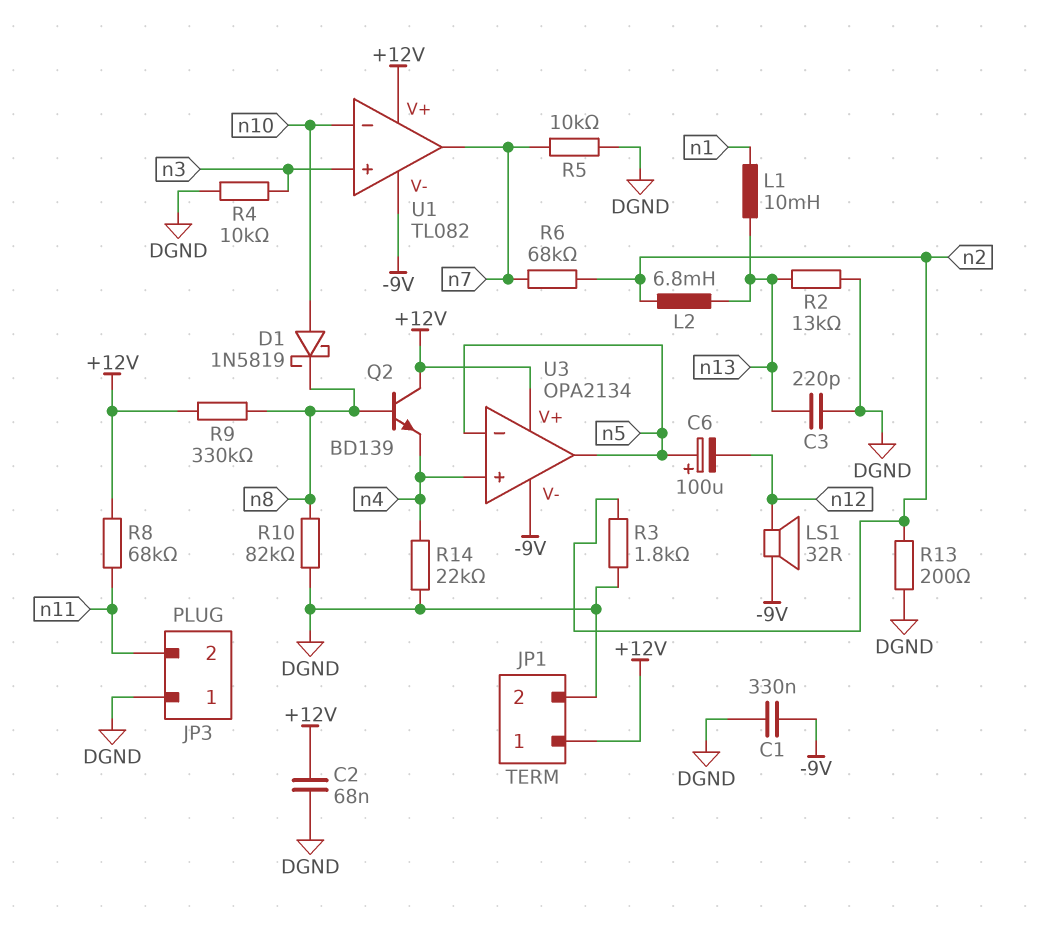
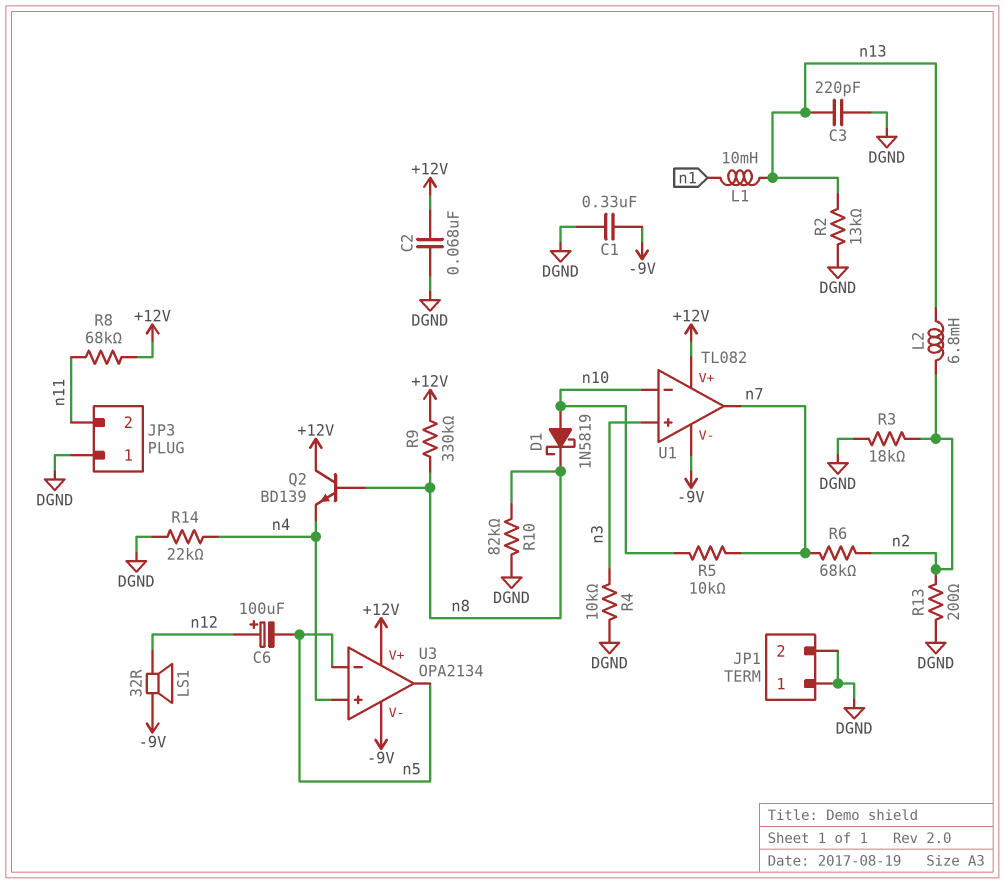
C6: 100uF (plus n5, minus n12) -> 100uF (plus n12, minus n5)
JP1 pin 1: +12V -> DGND
R3: 1.8k (DGND, n2) -> 18k (DGND, n2)
R5: 10k (DGND, n7) -> 10k (n7, n10)

